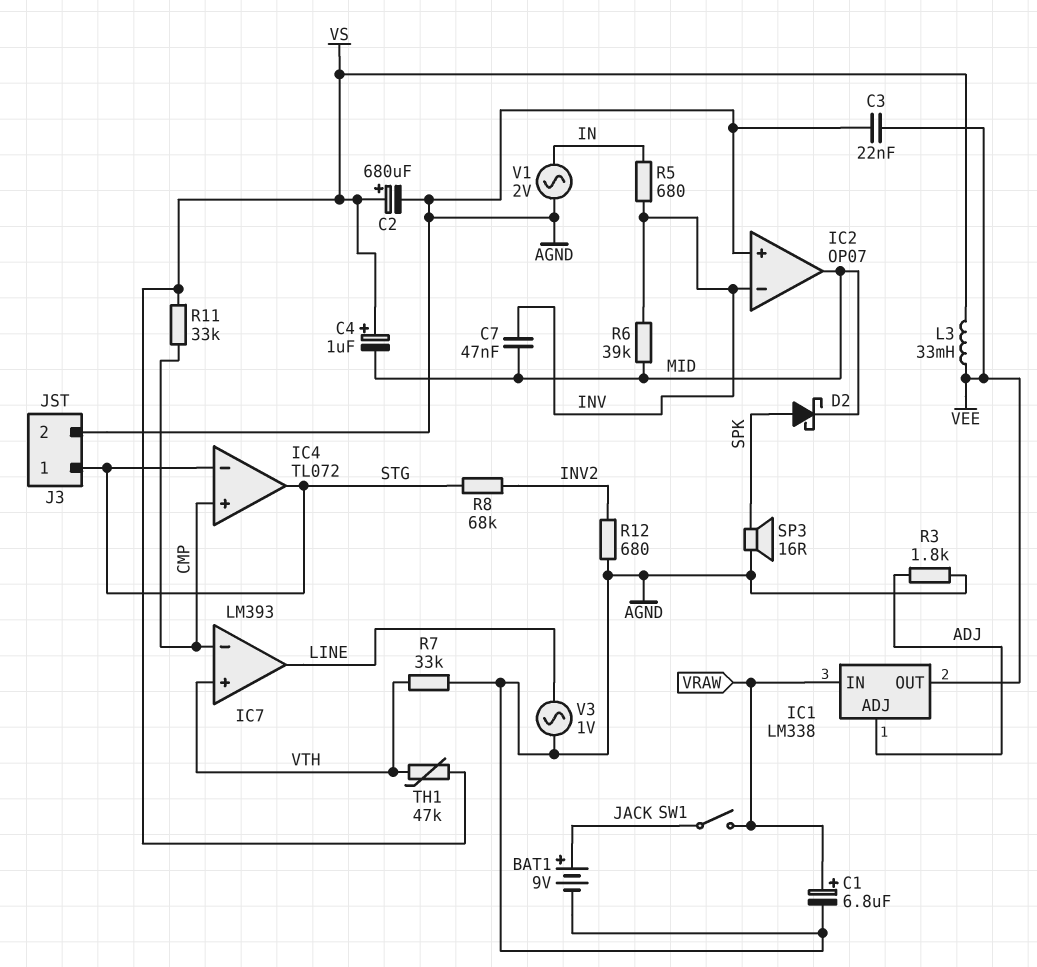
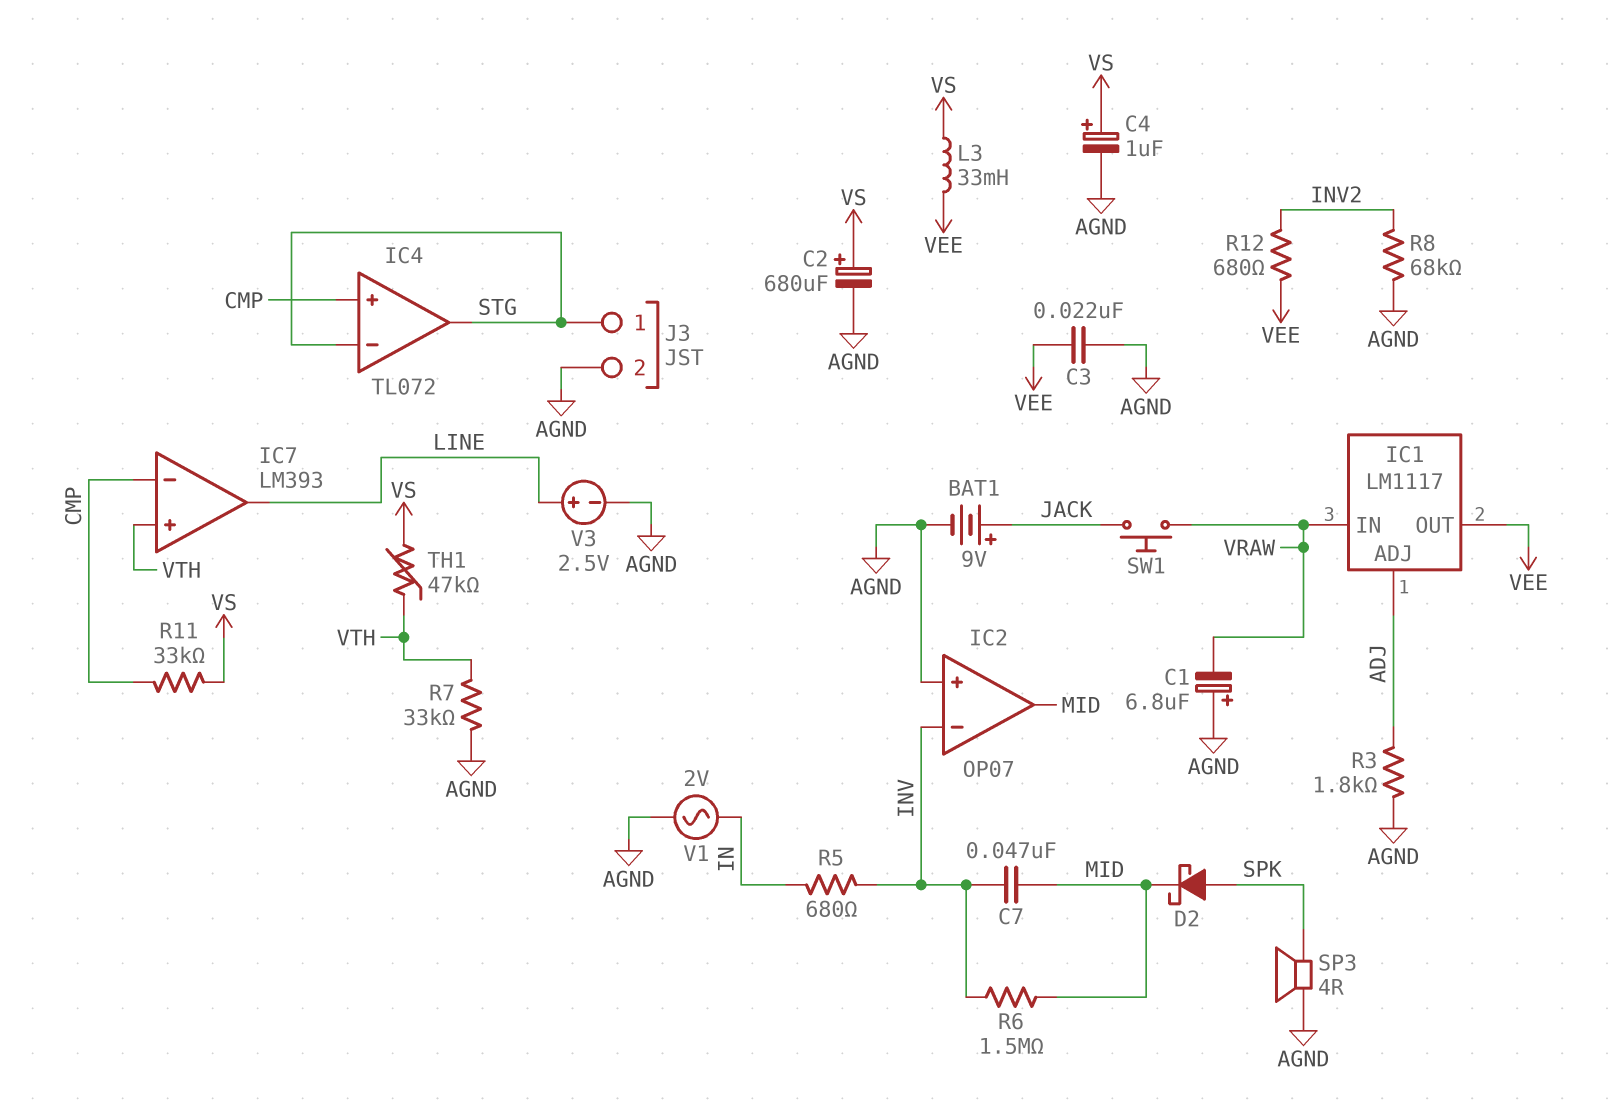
C1: 6.8uF (plus VRAW, minus AGND) -> 6.8uF (plus AGND, minus VRAW)
C4: 1uF (plus VS, minus MID) -> 1uF (plus VS, minus AGND)
IC1: LM338 -> LM1117
R6: 39k (INV, MID) -> 1.5M (INV, MID)
R8: 68k (INV2, STG) -> 68k (AGND, INV2)
R12: 680 (AGND, INV2) -> 680 (INV2, VEE)
SP3: speaker 16R (AGND, SPK) -> speaker 4R (AGND, SPK)
SW1: switch (JACK, VRAW) -> button (JACK, VRAW)
V3: AC 1V (AGND, LINE) -> 2.5V (plus LINE, minus AGND)

